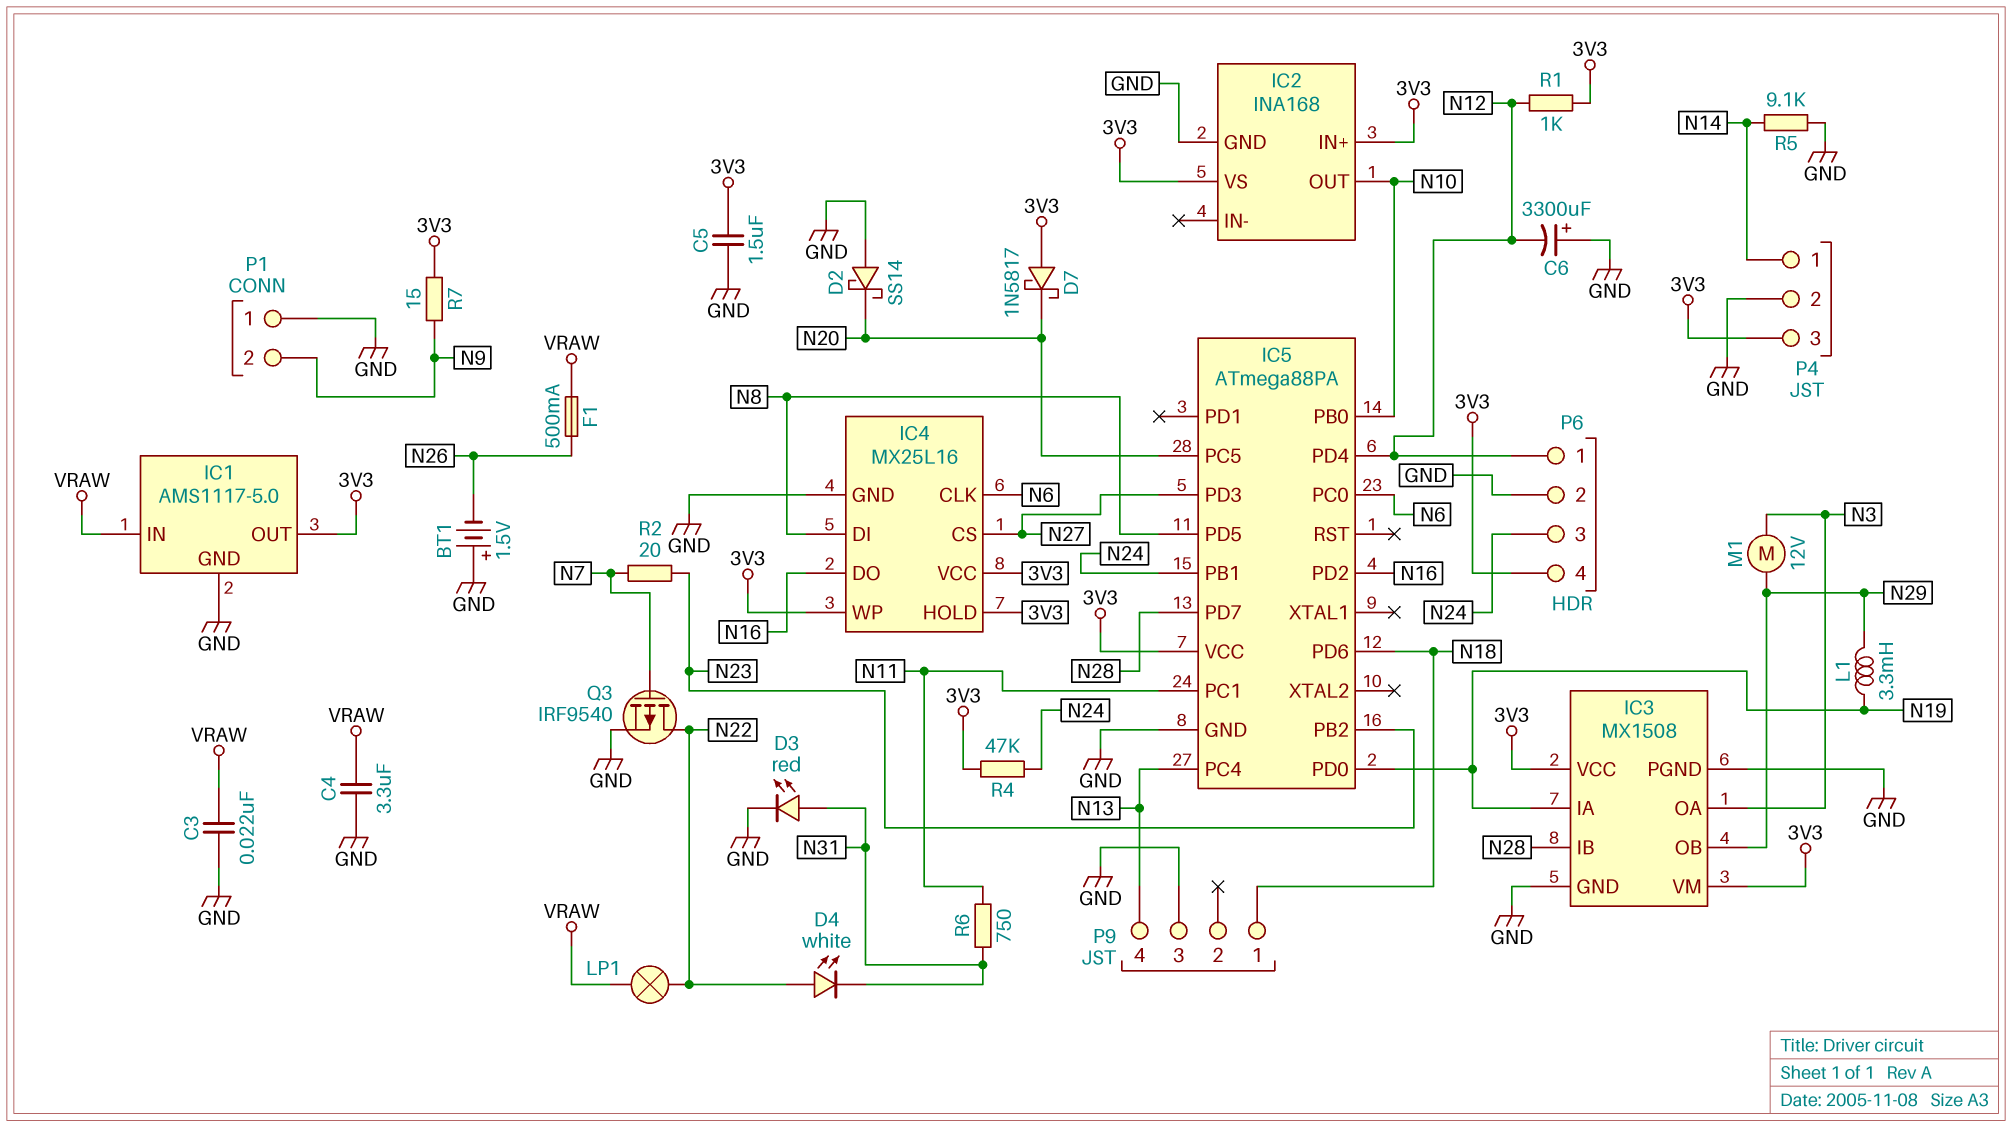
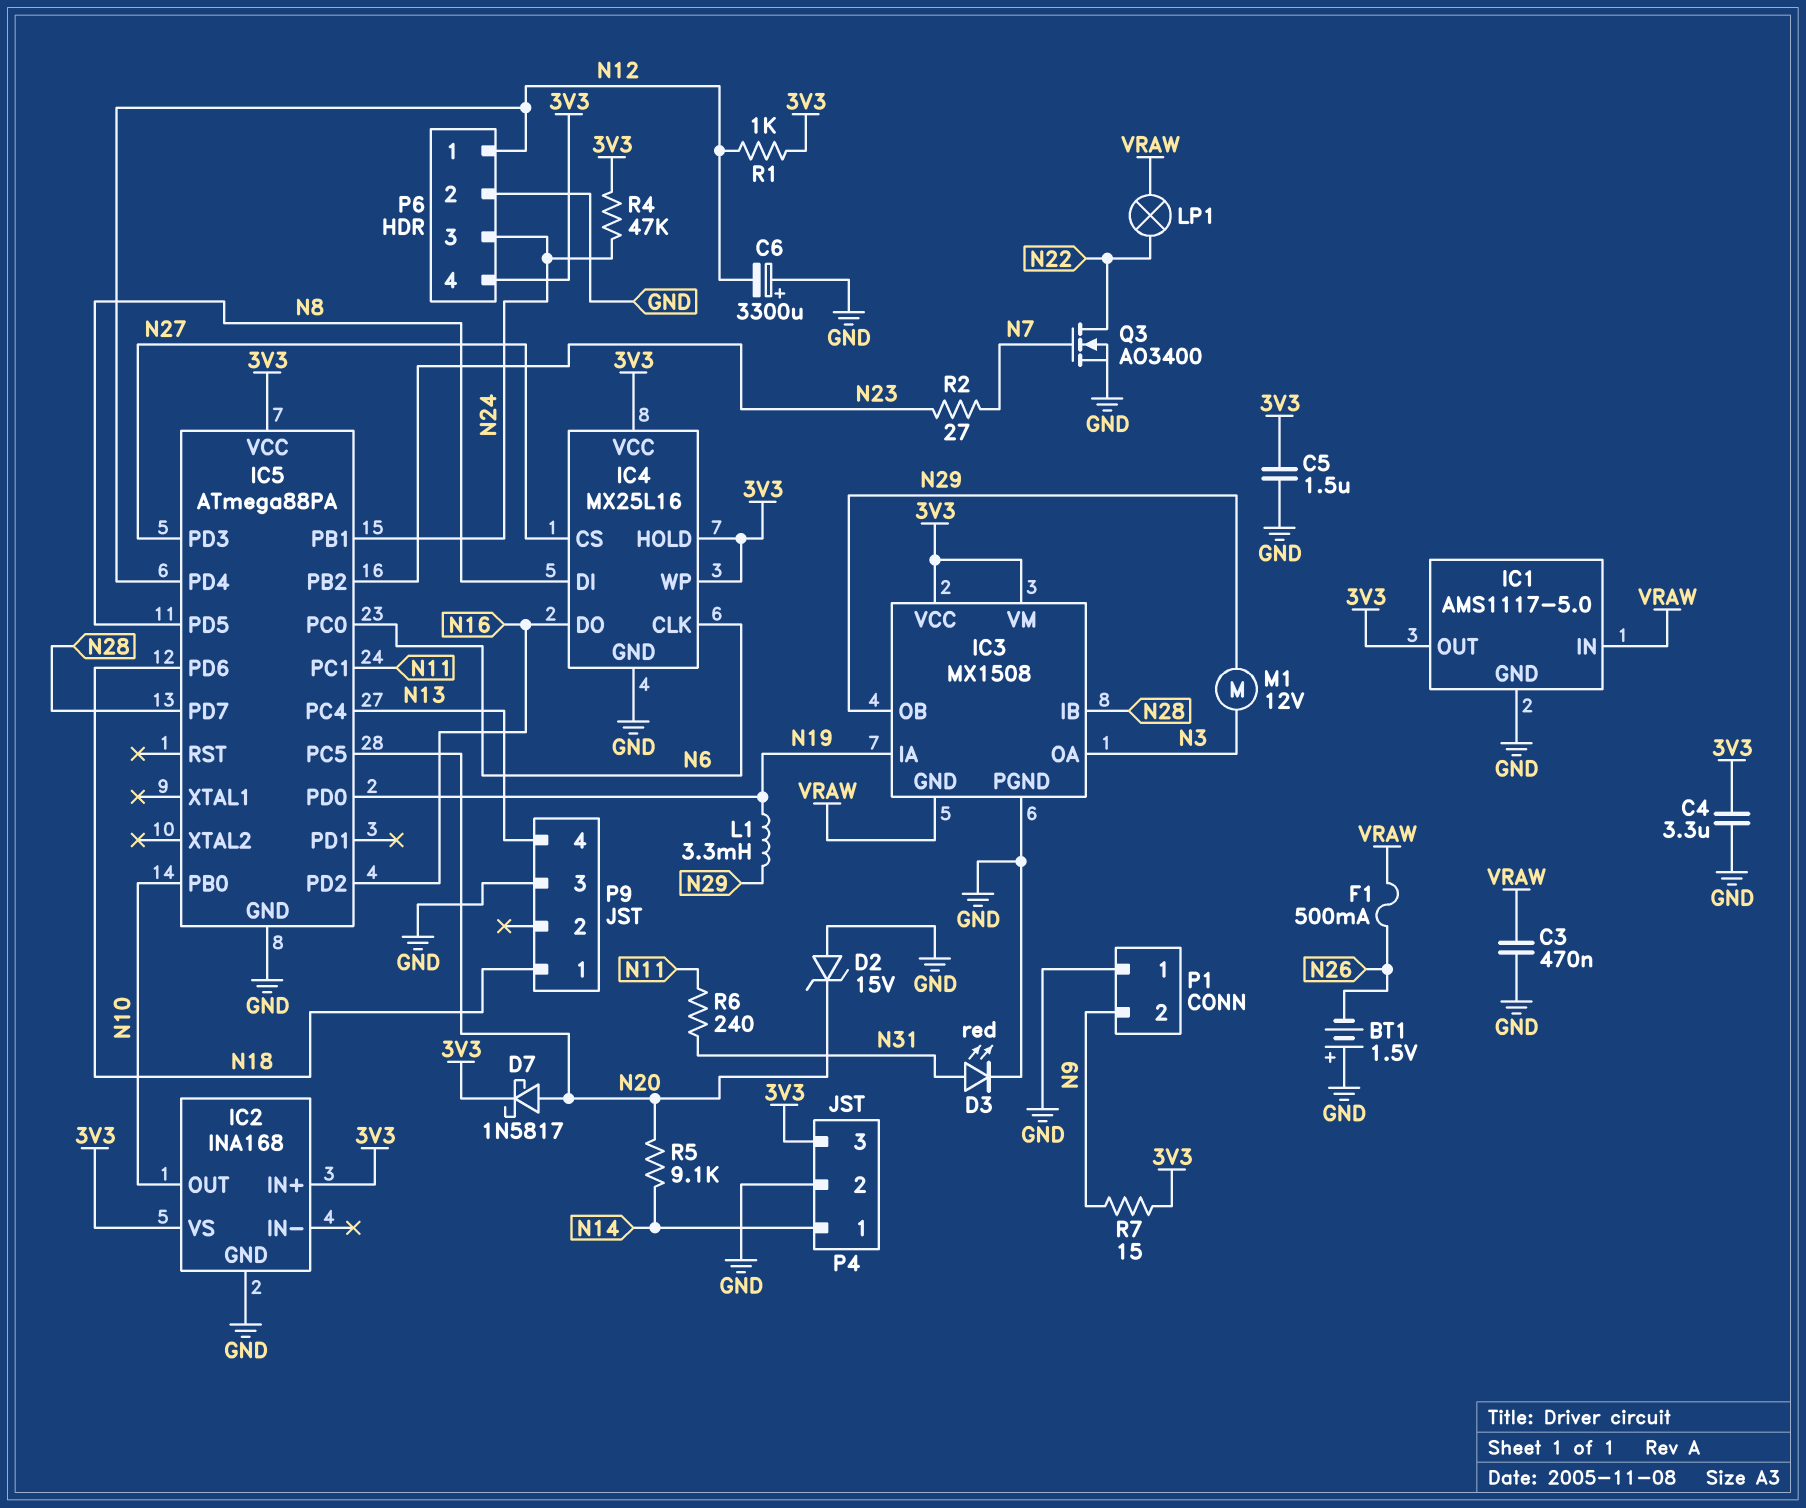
C3: 22nF (GND, VRAW) -> 470nF (GND, VRAW)
C4: 3.3uF (GND, VRAW) -> 3.3uF (3V3, GND)
D2: schottky SS14 (A GND, K N20) -> zener 15V (A GND, K N20)
D4: LED white (A N22, K N31) -> none
D7: schottky 1N5817 (A 3V3, K N20) -> schottky 1N5817 (A N20, K 3V3)
IC3 pin GND: GND -> VRAW
Q3: PMOS IRF9540 (G N7, D N22, S GND) -> NMOS AO3400 (G N7, D N22, S GND)
R2: 20 (N7, N23) -> 27 (N7, N23)
R5: 9.1k (GND, N14) -> 9.1k (N14, N20)
R6: 750 (N11, N31) -> 240 (N11, N31)

